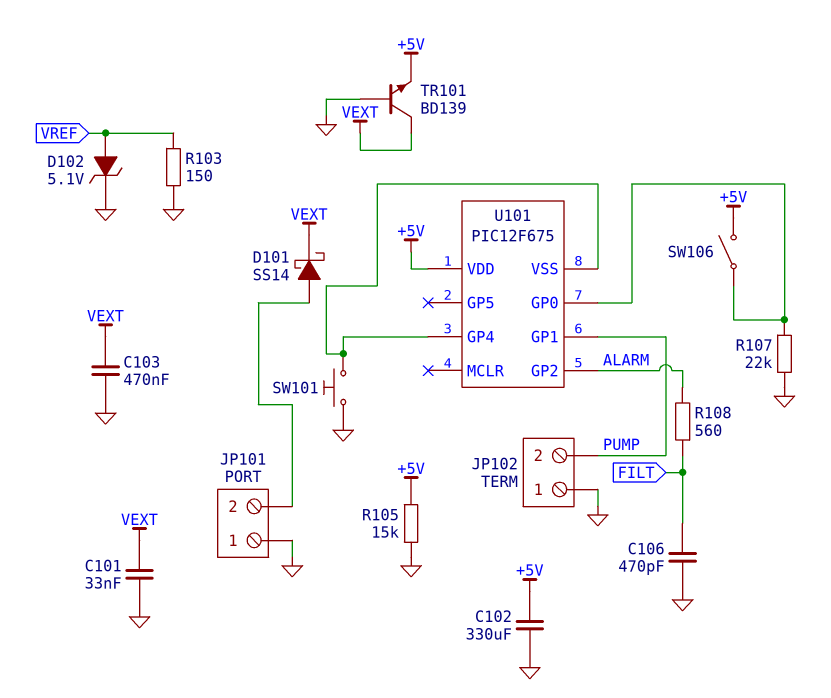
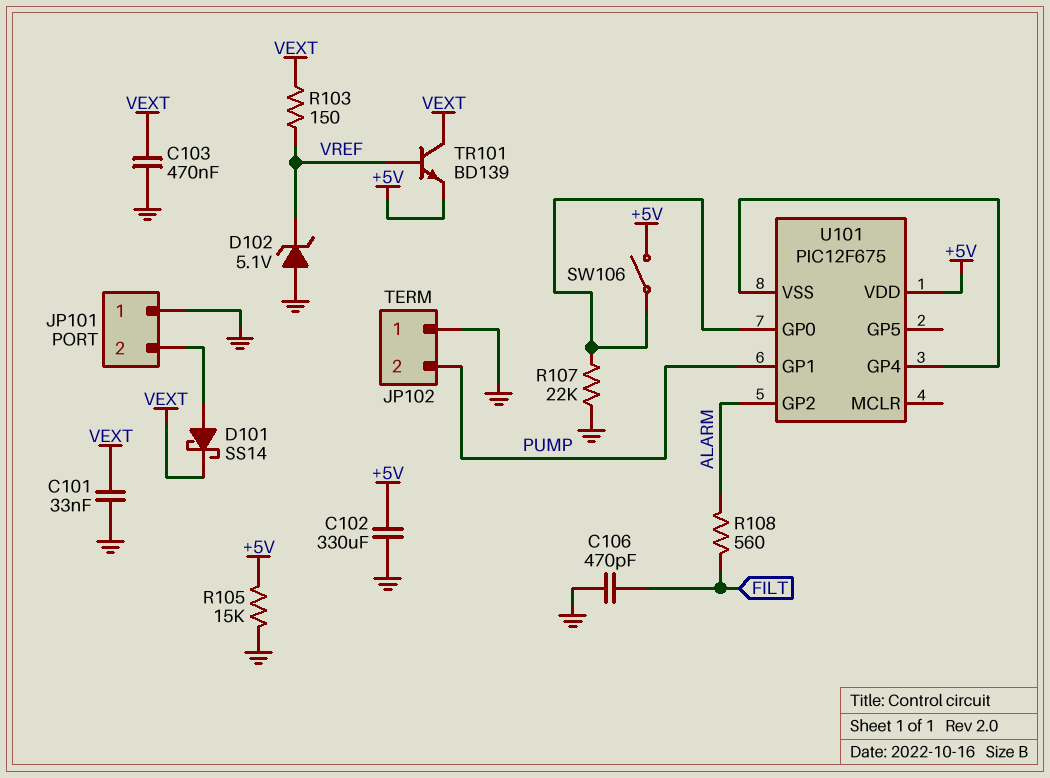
D102: zener 5.1V (A VREF, K GND) -> zener 5.1V (A GND, K VREF)
R103: 150 (GND, VREF) -> 150 (VEXT, VREF)
SW101: button (GND, U101/GP4) -> none
TR101: NPN BD139 (B GND, C VEXT, E +5V) -> NPN BD139 (B VREF, C VEXT, E +5V)

